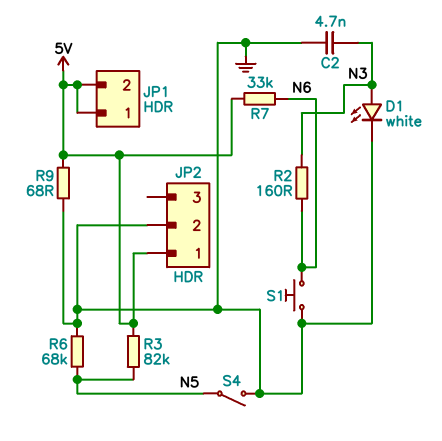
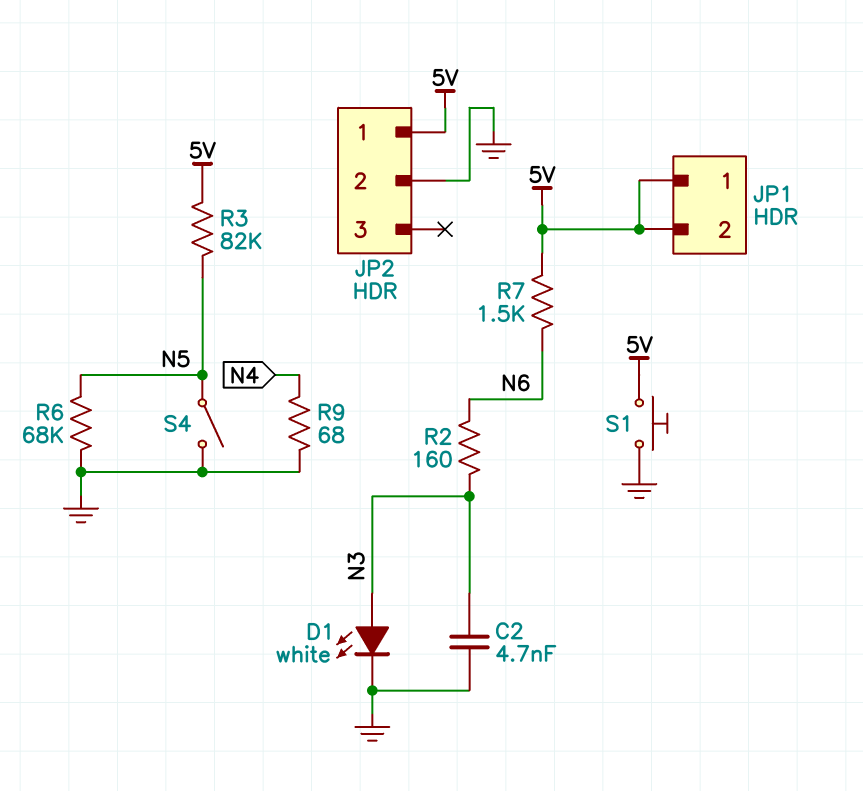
R7: 33k (5V, N6) -> 1.5k (5V, N6)
R9: 68 (5V, GND) -> 68 (GND, N4)
S1: button (GND, N6) -> button (5V, GND)

